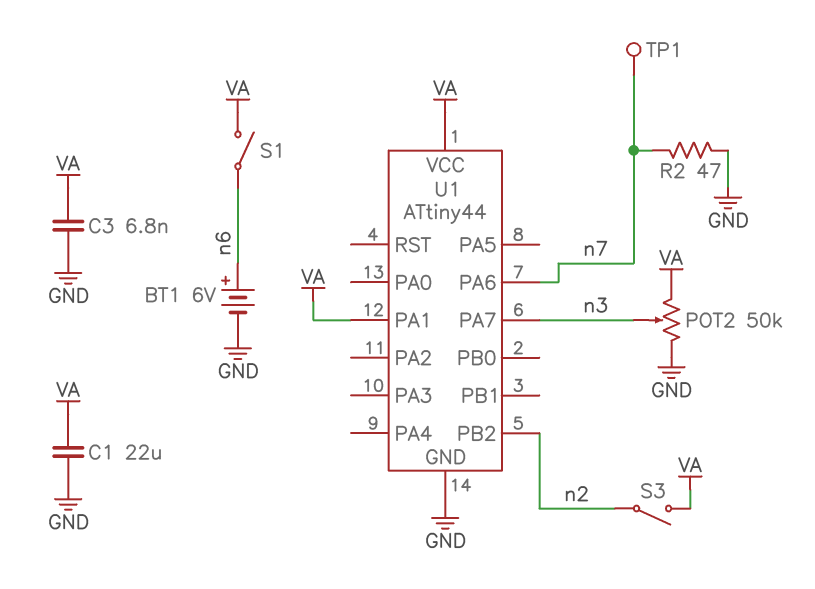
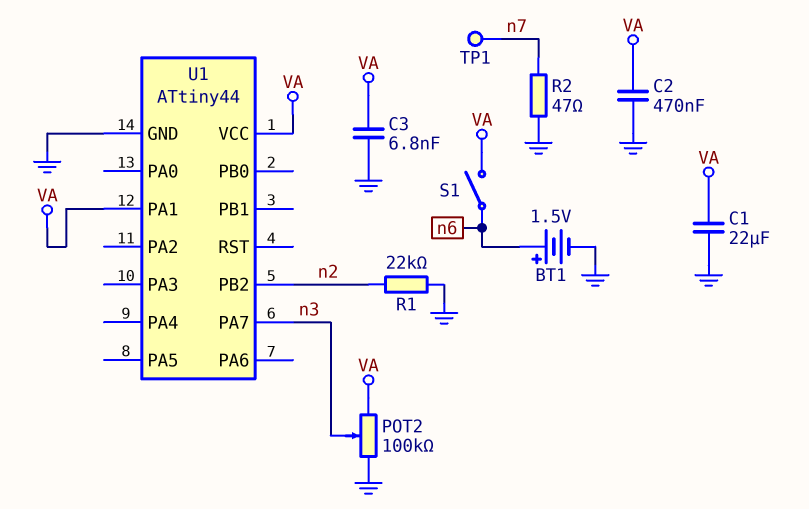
BT1: 6V (plus n6, minus GND) -> 1.5V (plus n6, minus GND)
C2: none -> 470nF (GND, VA)
POT2: 50k (GND, VA, wiper n3) -> 100k (GND, VA, wiper n3)
R1: none -> 22k (GND, n2)
S3: switch (VA, n2) -> none
U1 pin PA6: n7 -> none

